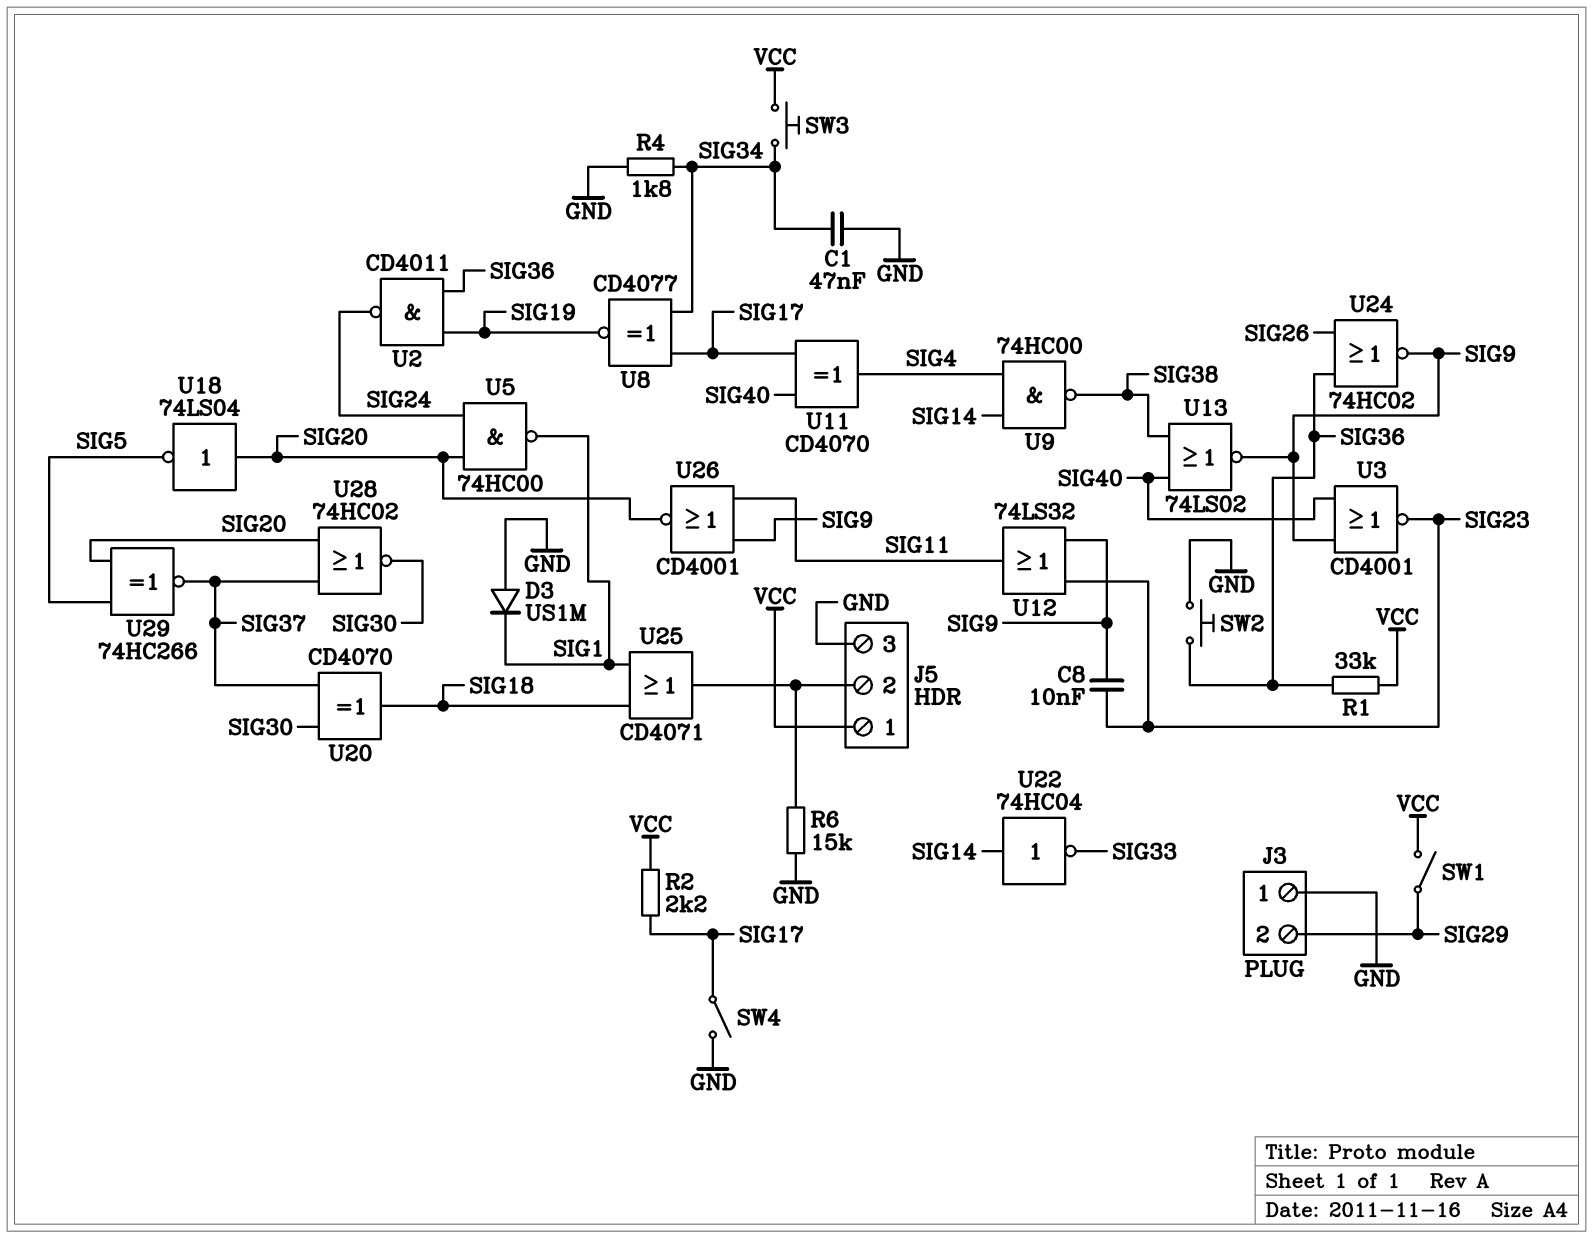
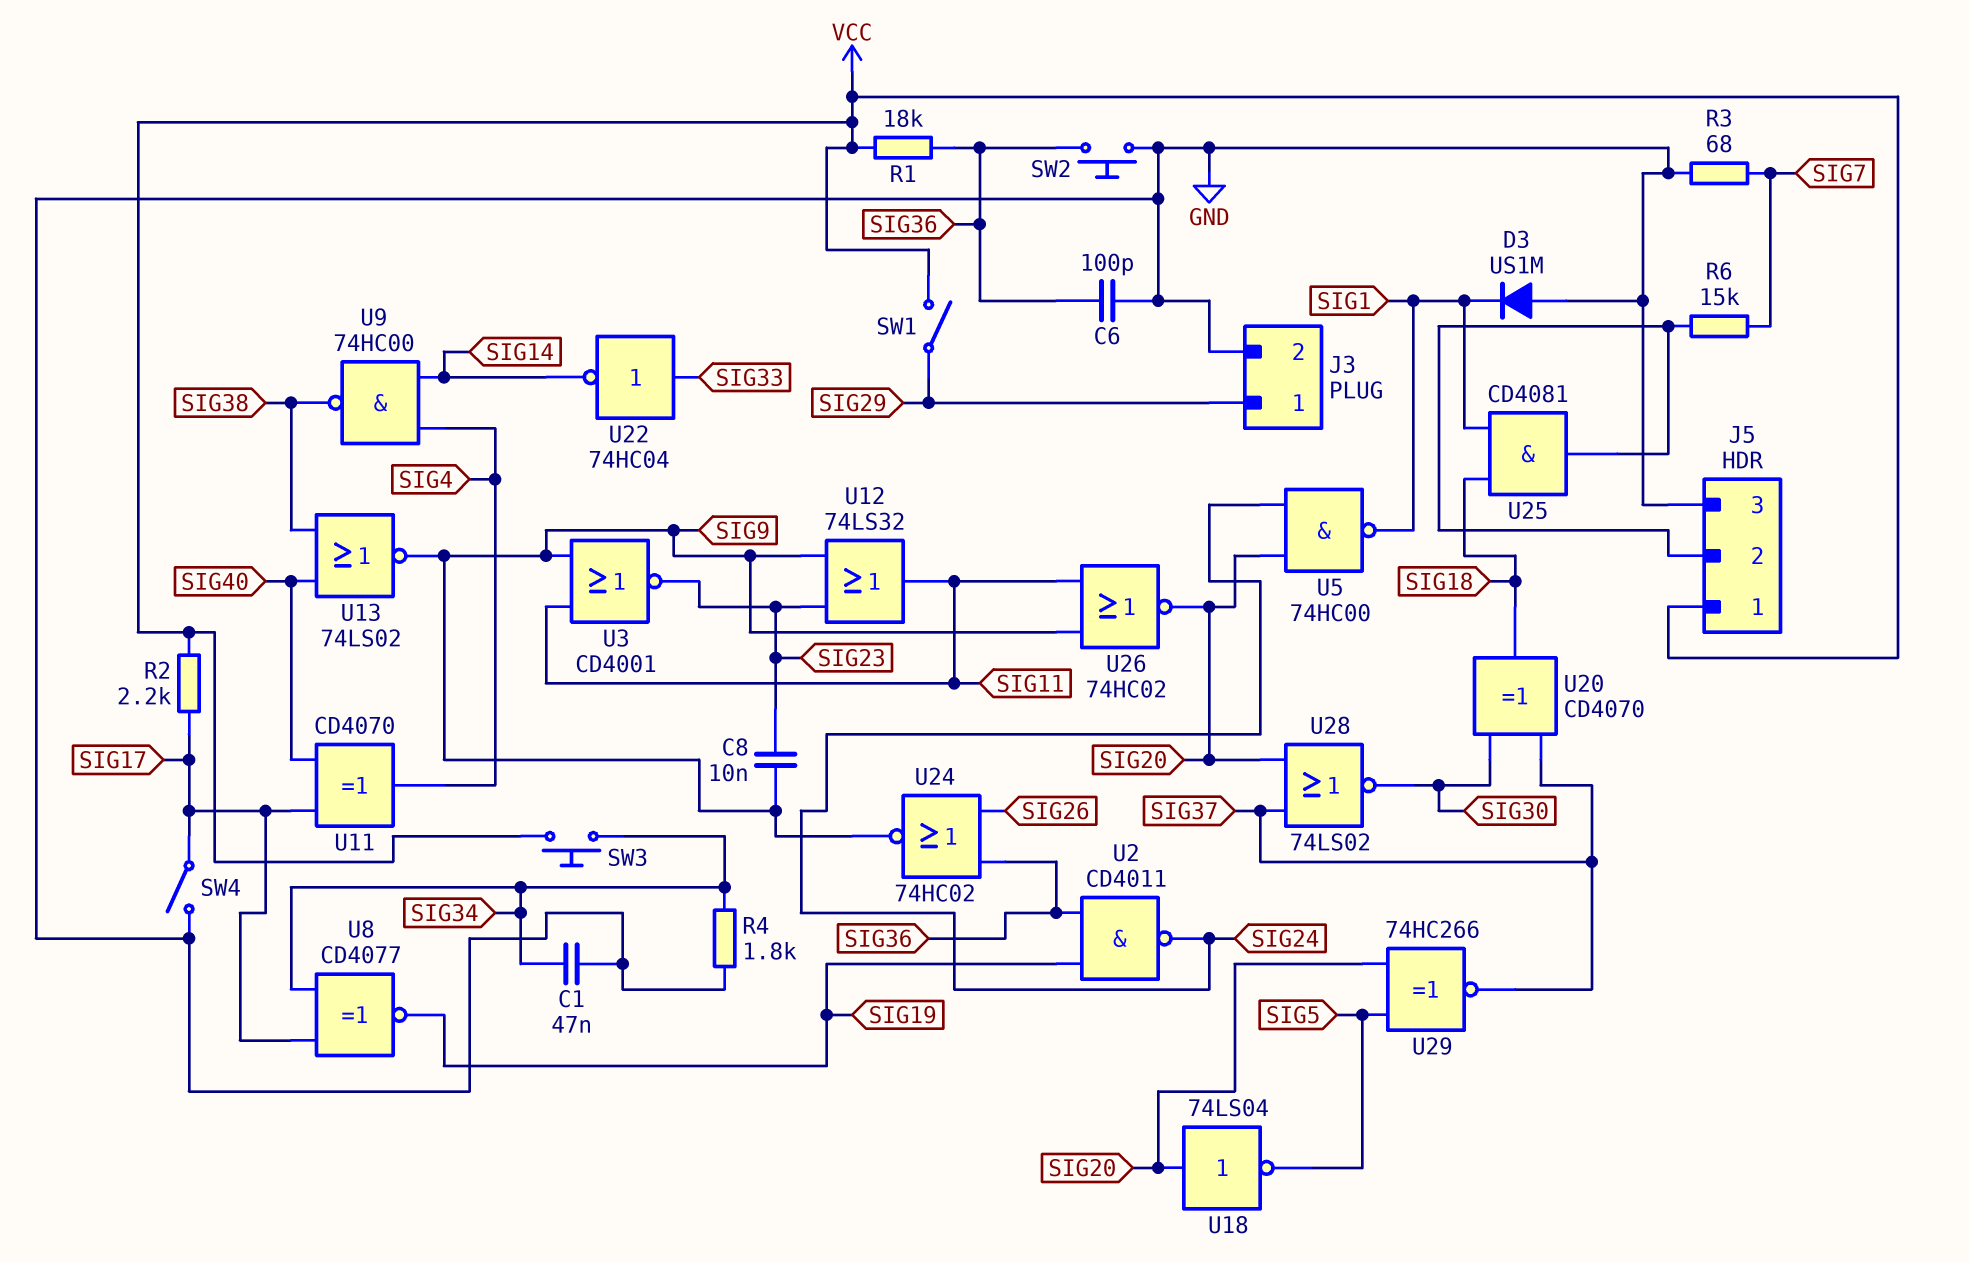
C6: none -> 100pF (GND, SIG36)
J3 pin 1: GND -> SIG29
J3 pin 2: SIG29 -> GND
R1: 33k (SIG36, VCC) -> 18k (SIG36, VCC)
R3: none -> 68 (GND, SIG7)
R6: 15k (GND, J5/2) -> 15k (J5/2, SIG7)
U3: NOR CD4001 (in SIG9, in SIG40, out SIG23) -> NOR CD4001 (in SIG9, in SIG11, out SIG23)
U22: NOT 74HC04 (in SIG14, out SIG33) -> NOT 74HC04 (in SIG33, out SIG14)
U25: OR CD4071 (in SIG1, in SIG18, out J5/2) -> AND CD4081 (in SIG1, in SIG18, out J5/2)
U26: NOR CD4001 (in SIG9, in SIG11, out SIG20) -> NOR 74HC02 (in SIG9, in SIG11, out SIG20)
U28: NOR 74HC02 (in SIG20, in SIG37, out SIG30) -> NOR 74LS02 (in SIG20, in SIG37, out SIG30)

